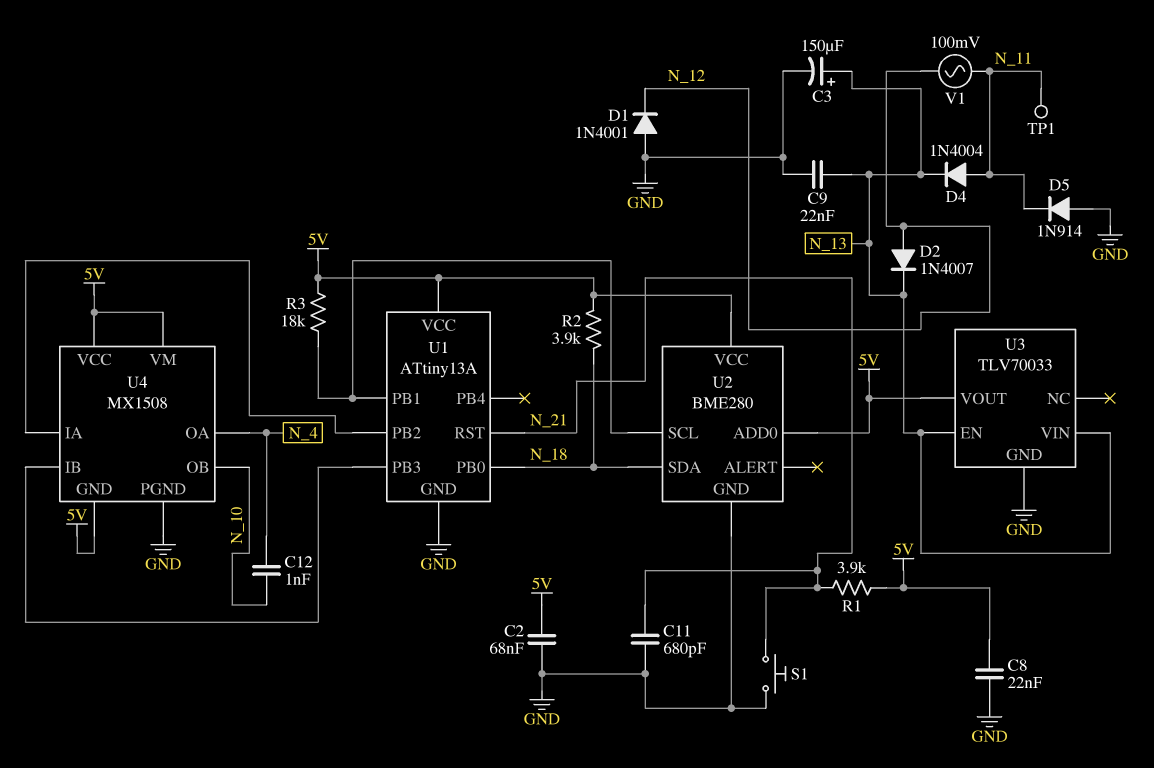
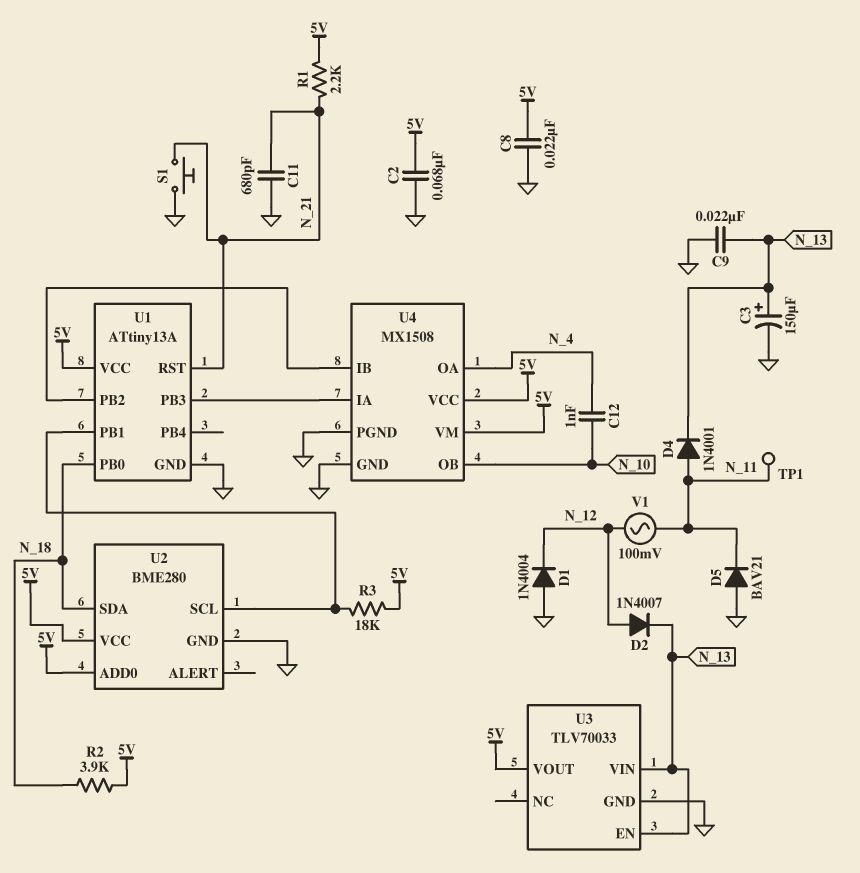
D1: diode 1N4001 (A GND, K N_12) -> diode 1N4004 (A GND, K N_12)
D4: diode 1N4004 (A N_11, K N_13) -> diode 1N4001 (A N_11, K N_13)
D5: diode 1N914 (A GND, K N_11) -> diode BAV21 (A GND, K N_11)
R1: 3.9k (5V, N_21) -> 2.2k (5V, N_21)
U4 pin GND: 5V -> GND
U4 pin IA: U1/PB2 -> U1/PB3
U4 pin IB: U1/PB3 -> U1/PB2

